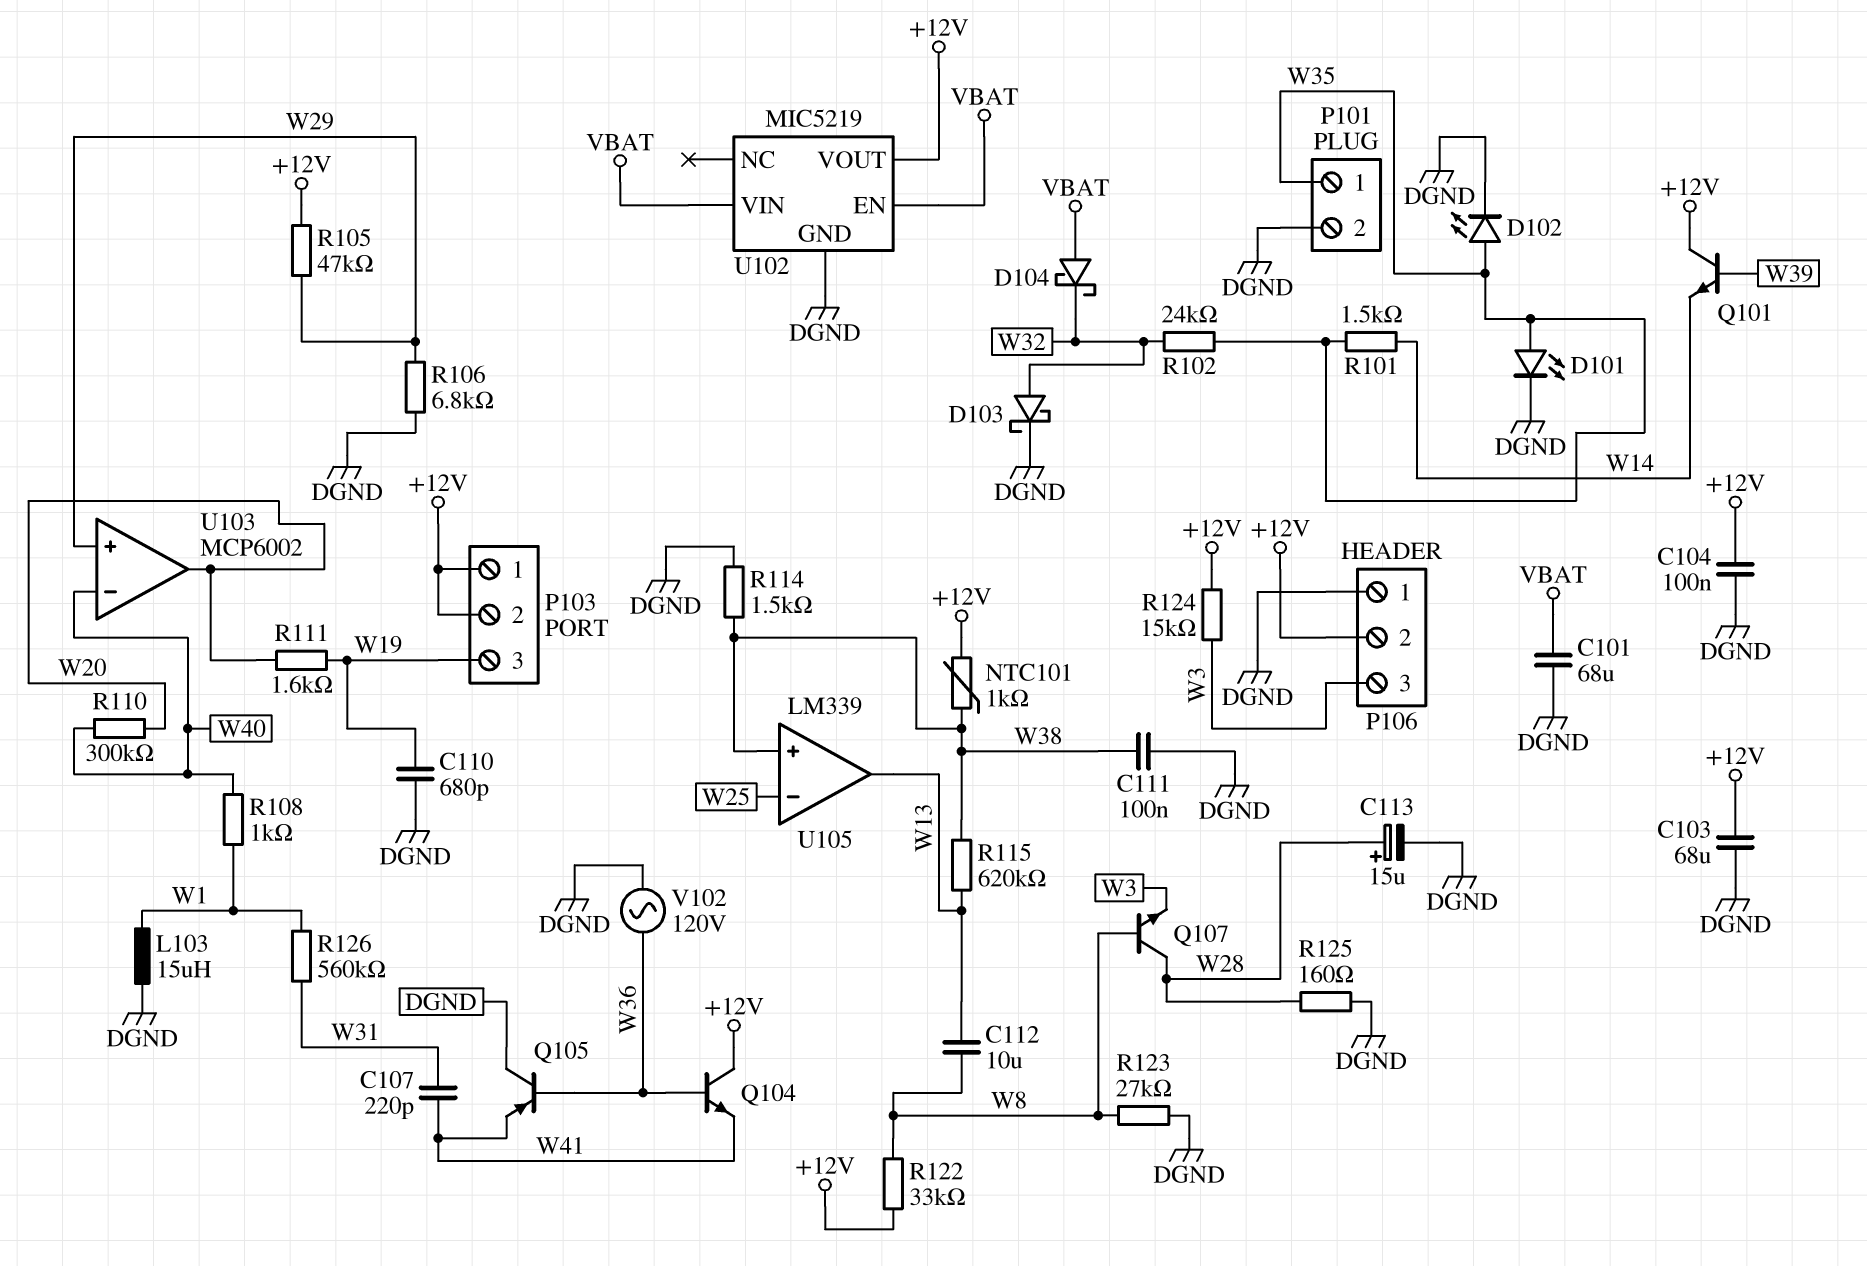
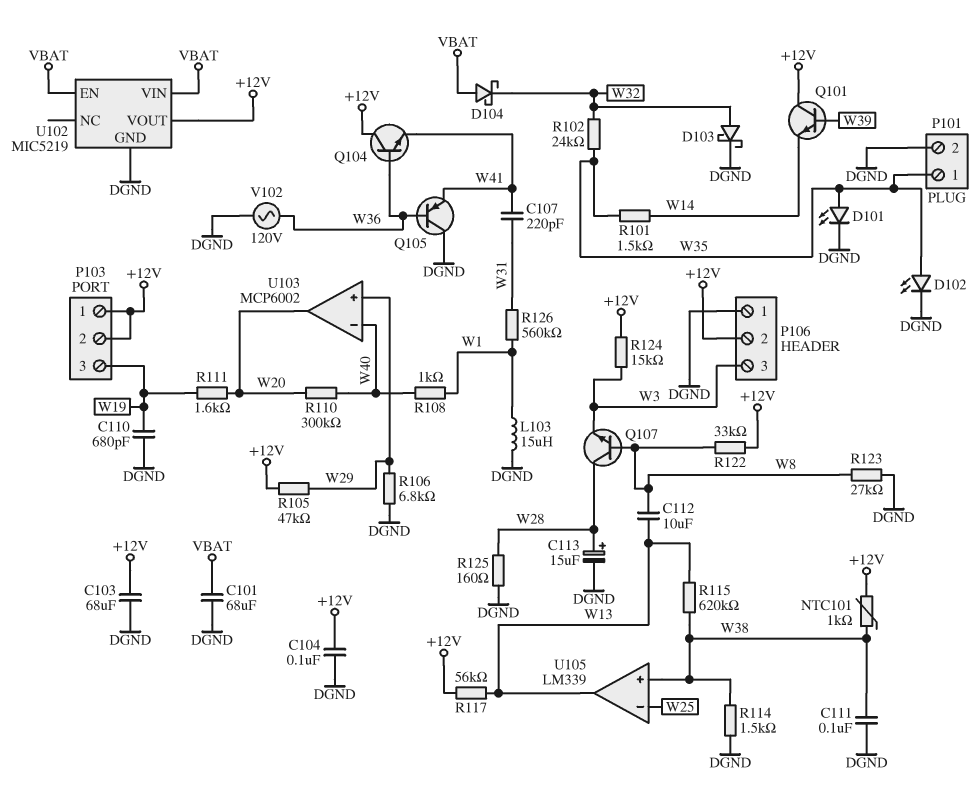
R117: none -> 56k (+12V, W13)

